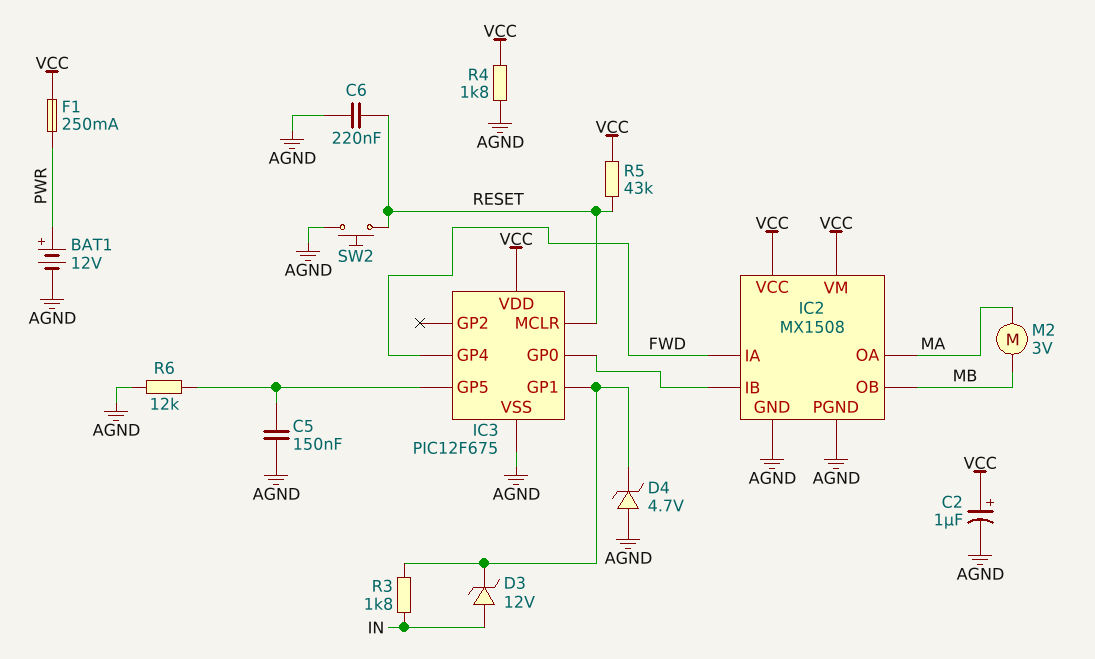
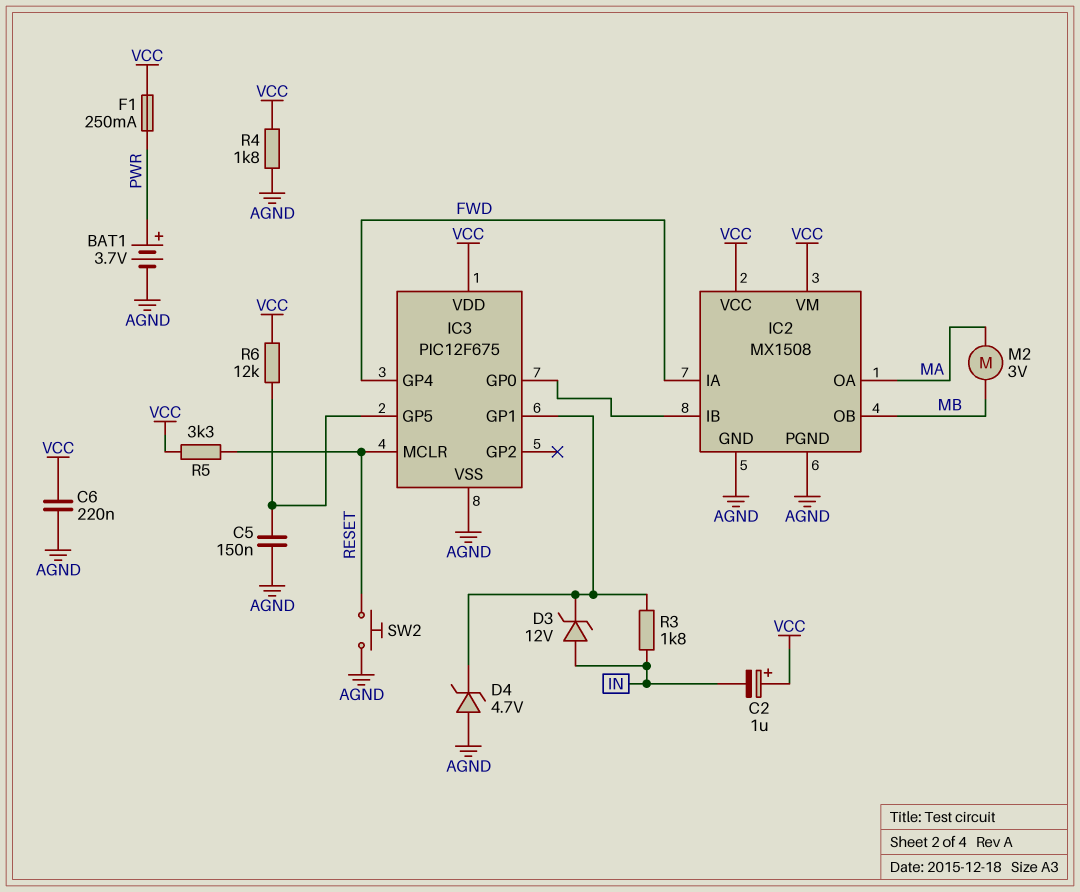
BAT1: 12V (plus PWR, minus AGND) -> 3.7V (plus PWR, minus AGND)
C2: 1uF (plus VCC, minus AGND) -> 1uF (plus VCC, minus IN)
C6: 220nF (AGND, RESET) -> 220nF (AGND, VCC)
R5: 43k (RESET, VCC) -> 3.3k (RESET, VCC)
R6: 12k (AGND, IC3/GP5) -> 12k (IC3/GP5, VCC)

